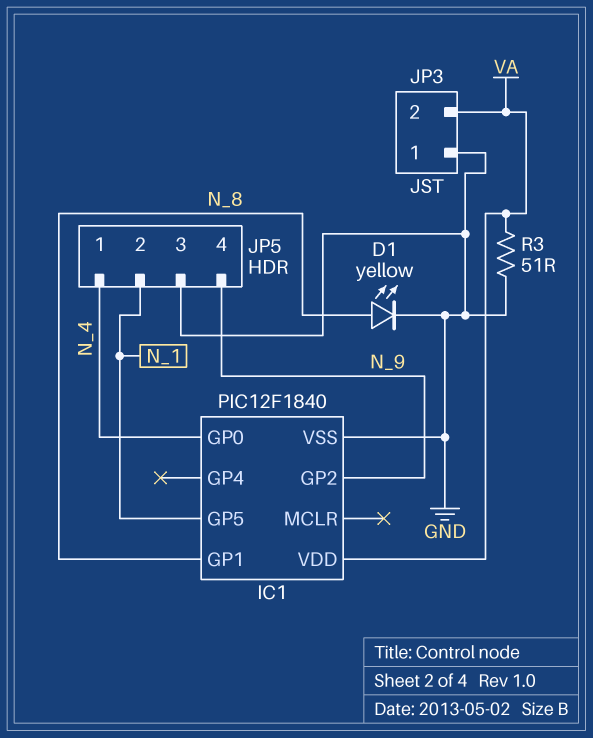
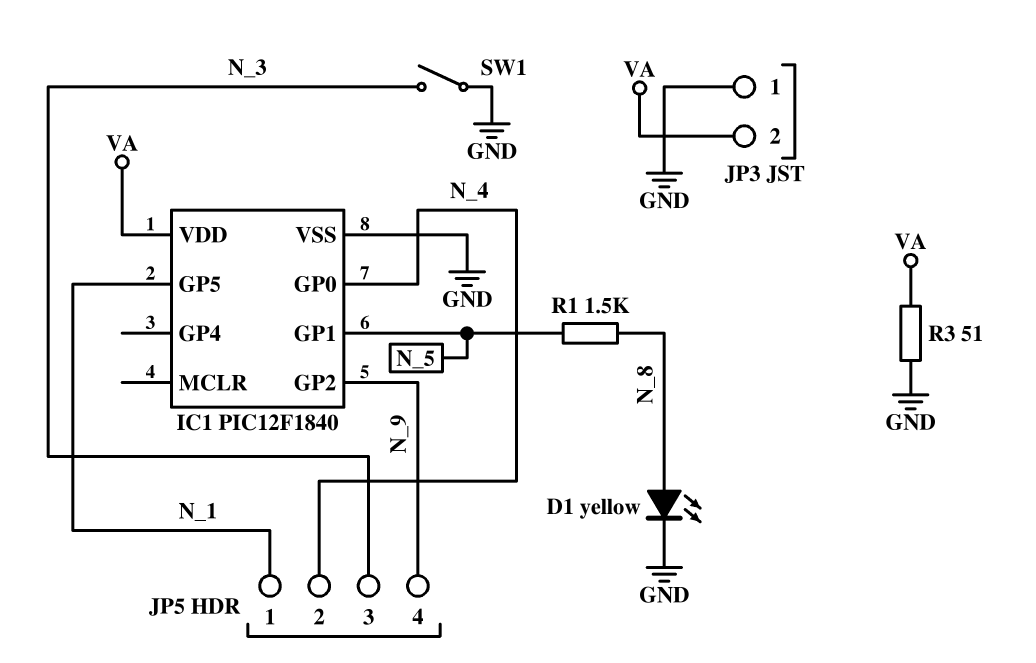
IC1 pin GP1: N_8 -> N_5
JP5 pin 1: N_4 -> N_1
JP5 pin 2: N_1 -> N_4
JP5 pin 3: GND -> N_3
R1: none -> 1.5k (N_5, N_8)
SW1: none -> switch (GND, N_3)

